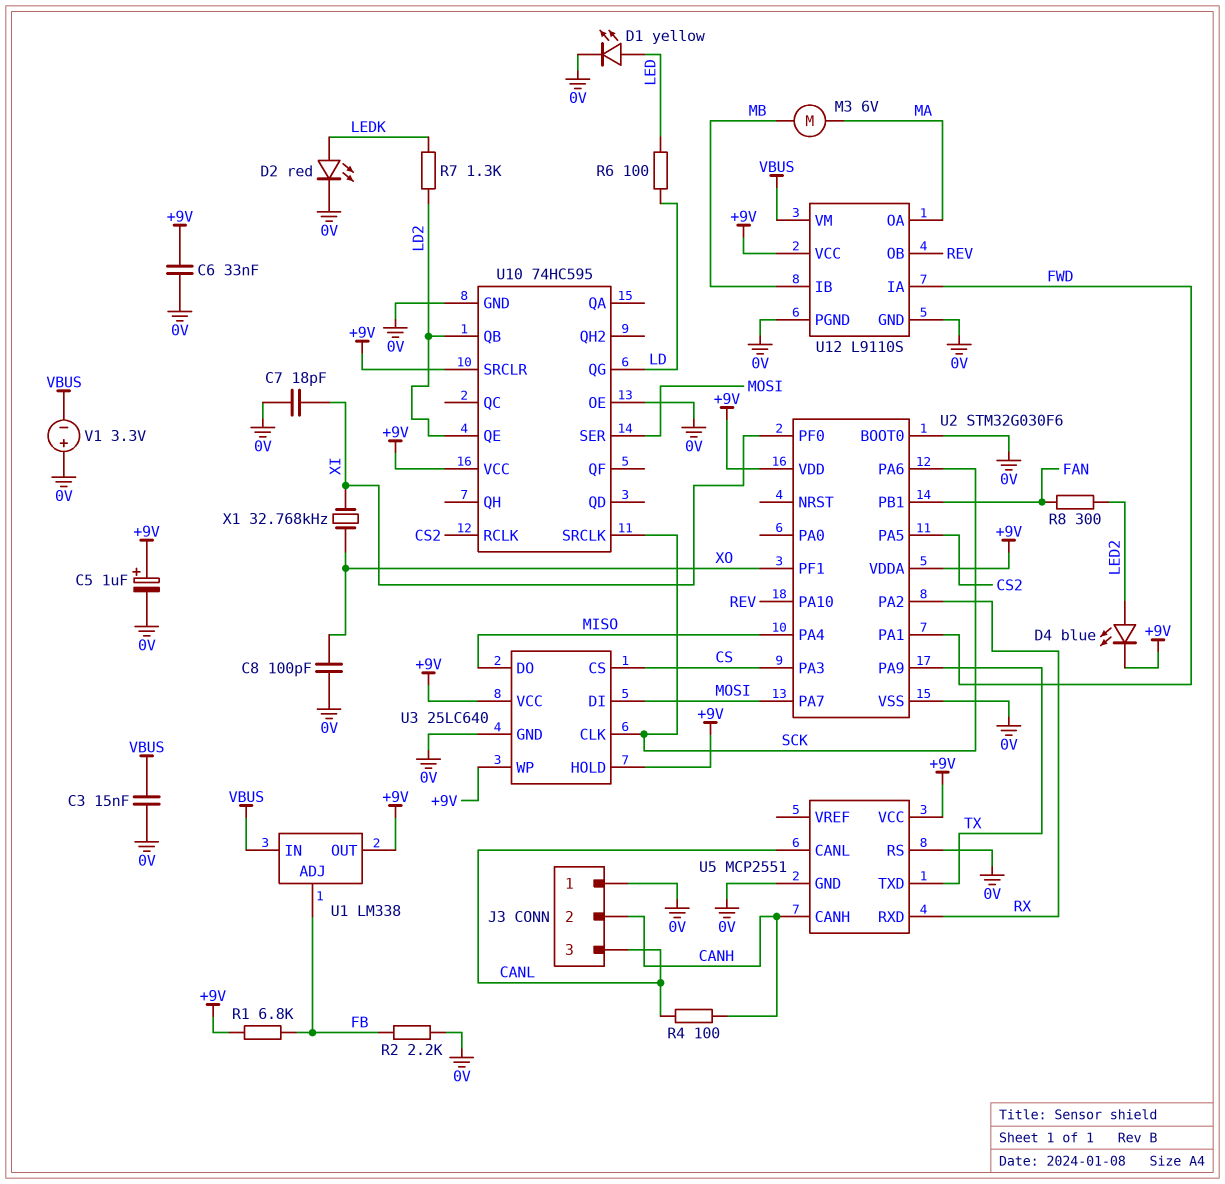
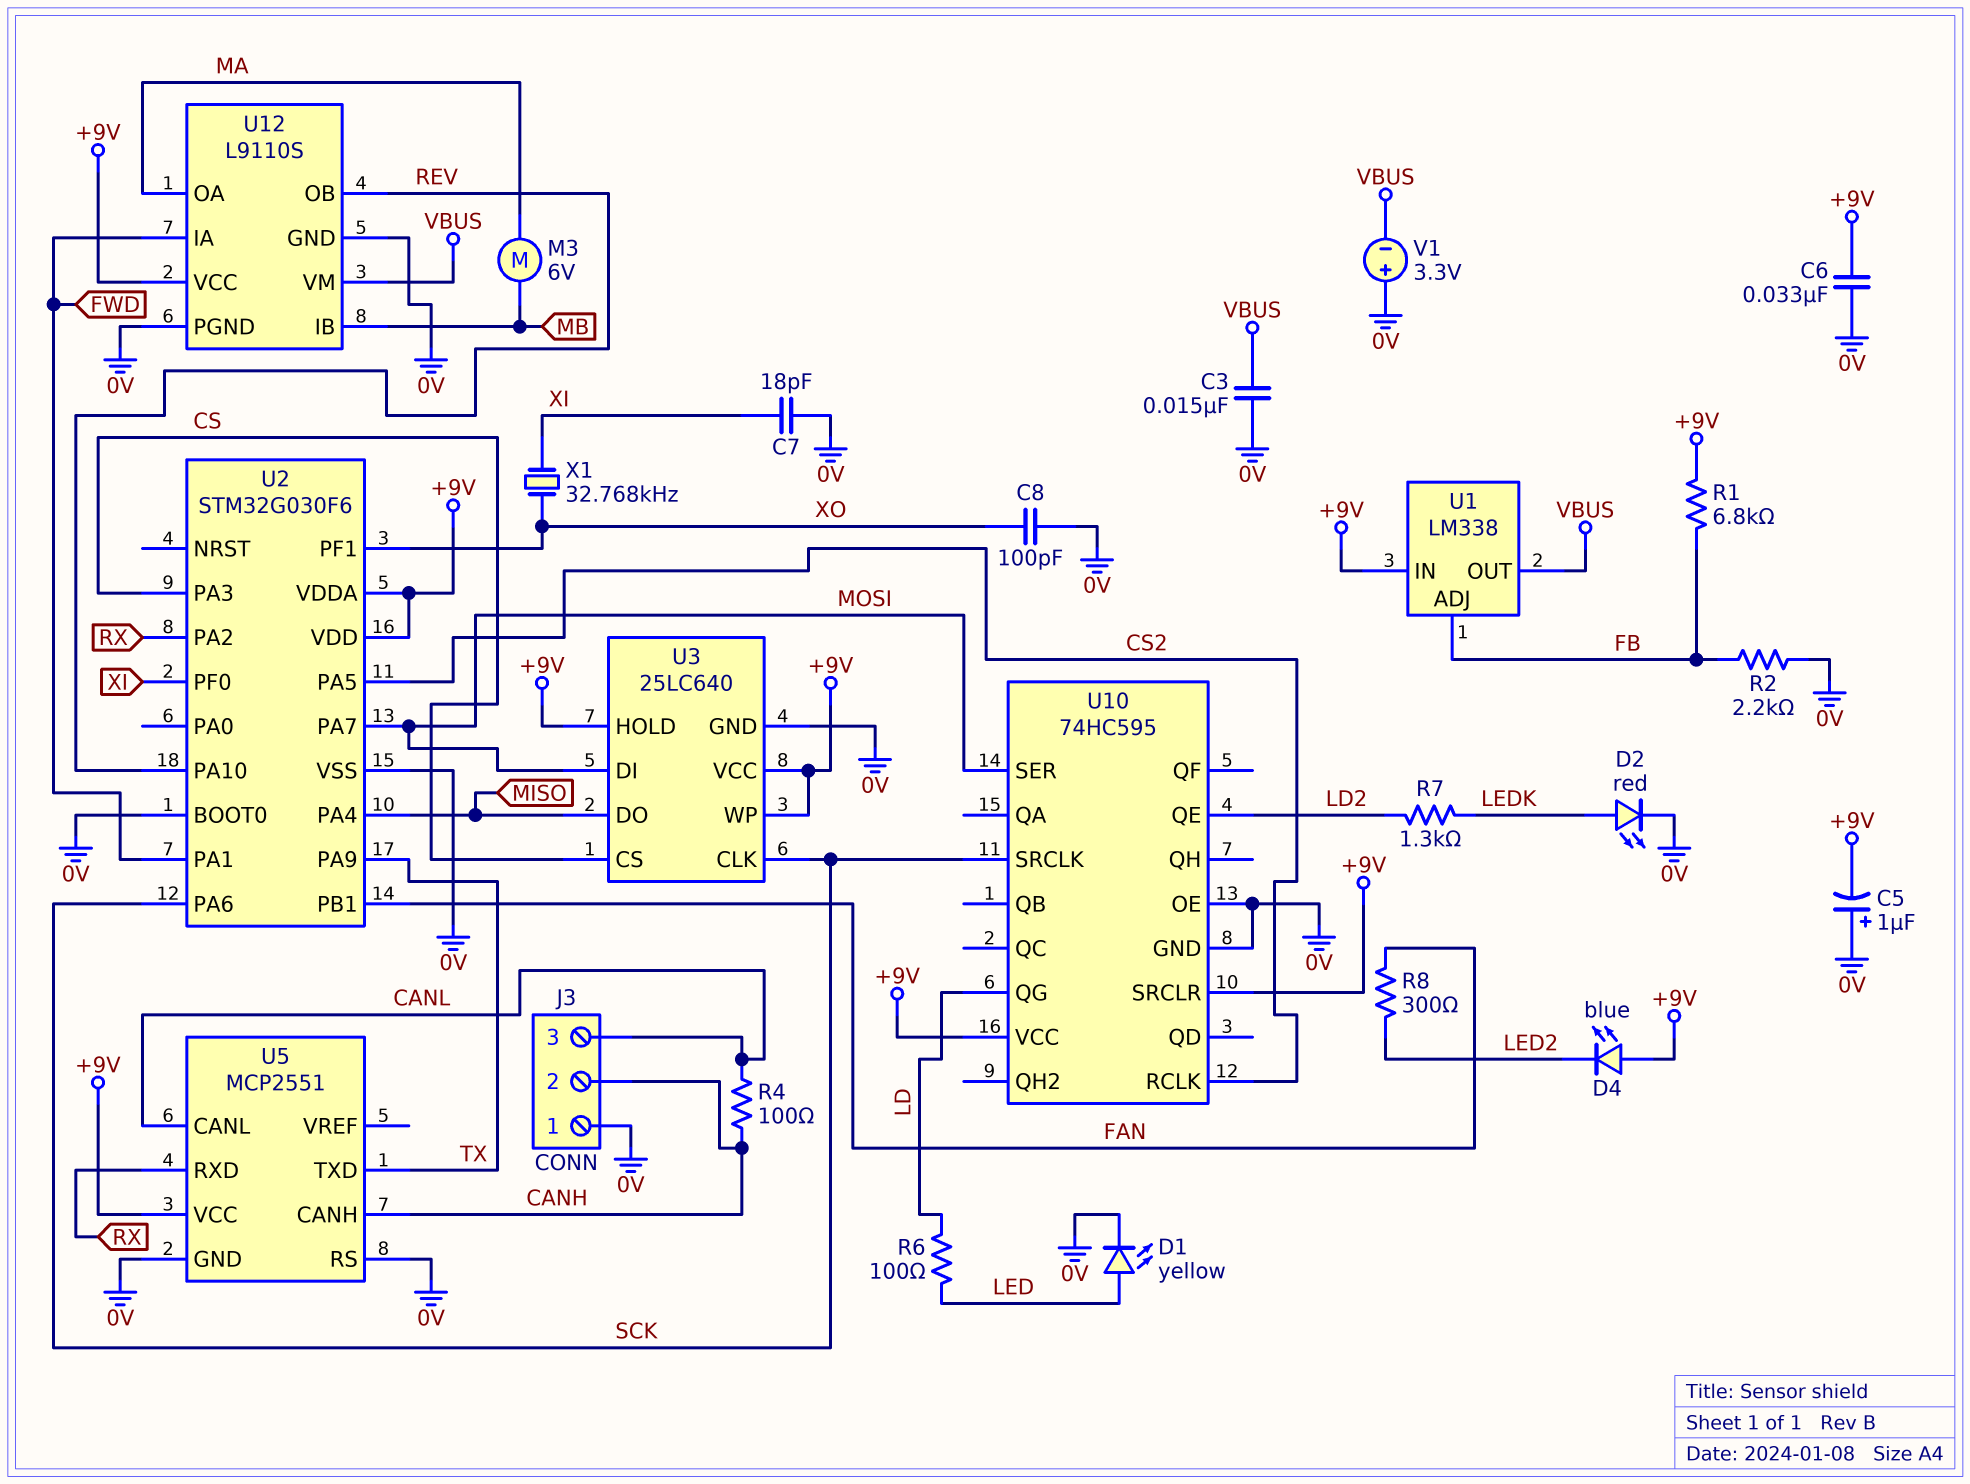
C5: 1uF (plus +9V, minus 0V) -> 1uF (plus 0V, minus +9V)
D4: LED blue (A LED2, K +9V) -> LED blue (A +9V, K LED2)
U1 pin IN: VBUS -> +9V
U1 pin OUT: +9V -> VBUS
U10 pin QB: LD2 -> none

